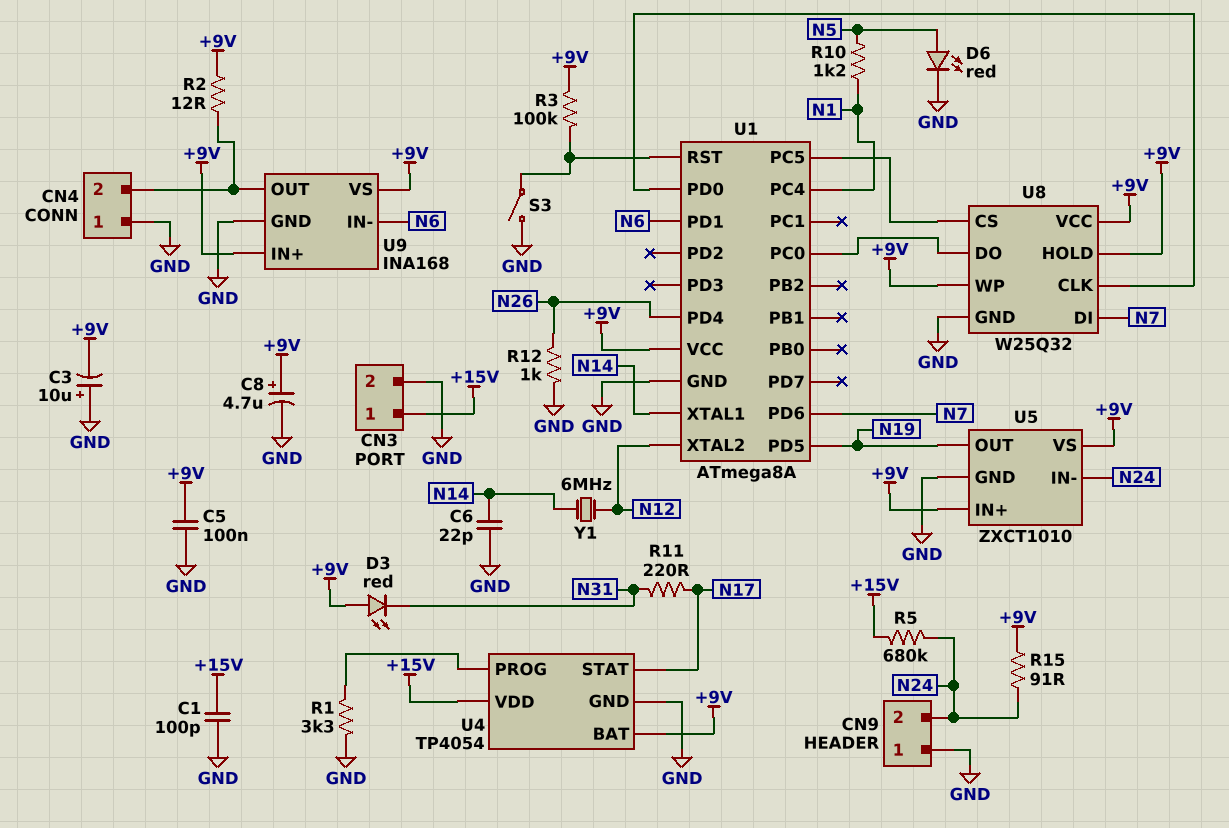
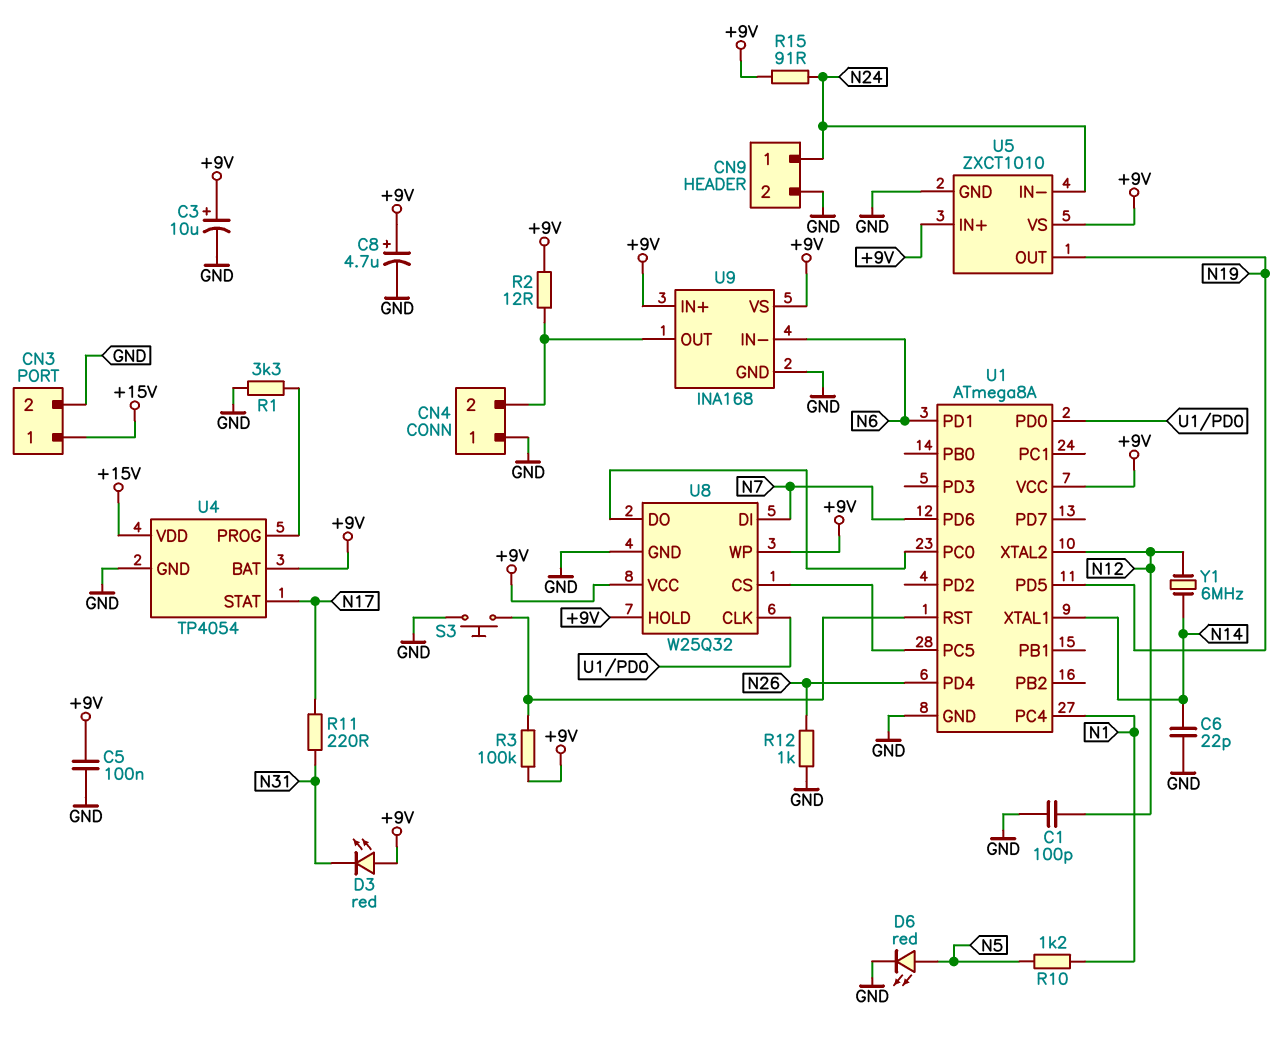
C1: 100pF (+15V, GND) -> 100pF (GND, N12)
C3: 10uF (plus GND, minus +9V) -> 10uF (plus +9V, minus GND)
CN9 pin 1: GND -> N24
CN9 pin 2: N24 -> GND
R5: 680k (+15V, N24) -> none
S3: switch (GND, U1/RST) -> button (GND, U1/RST)

